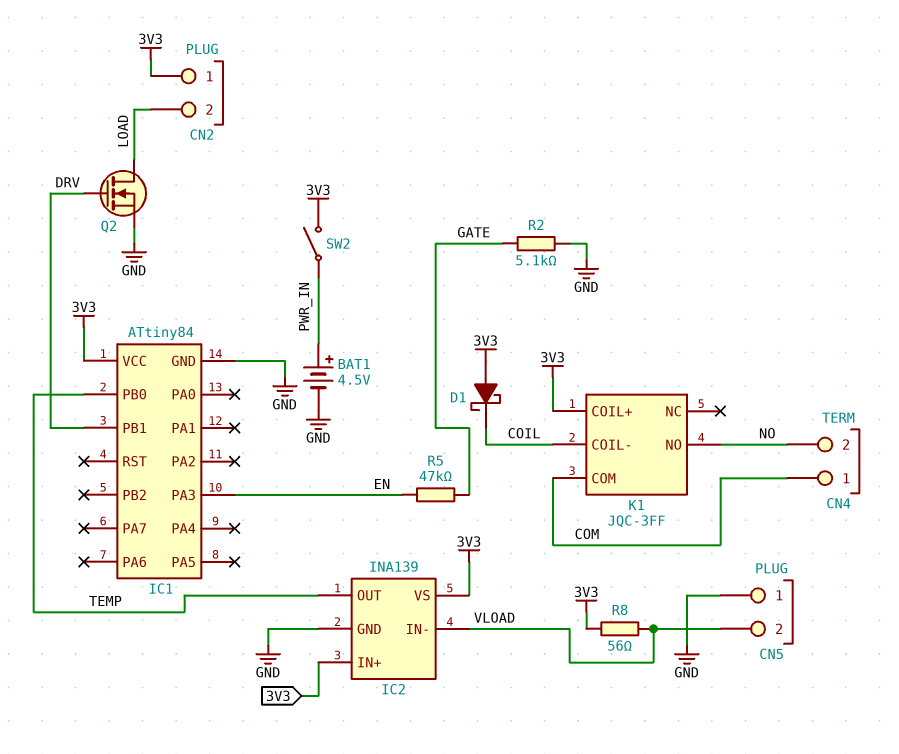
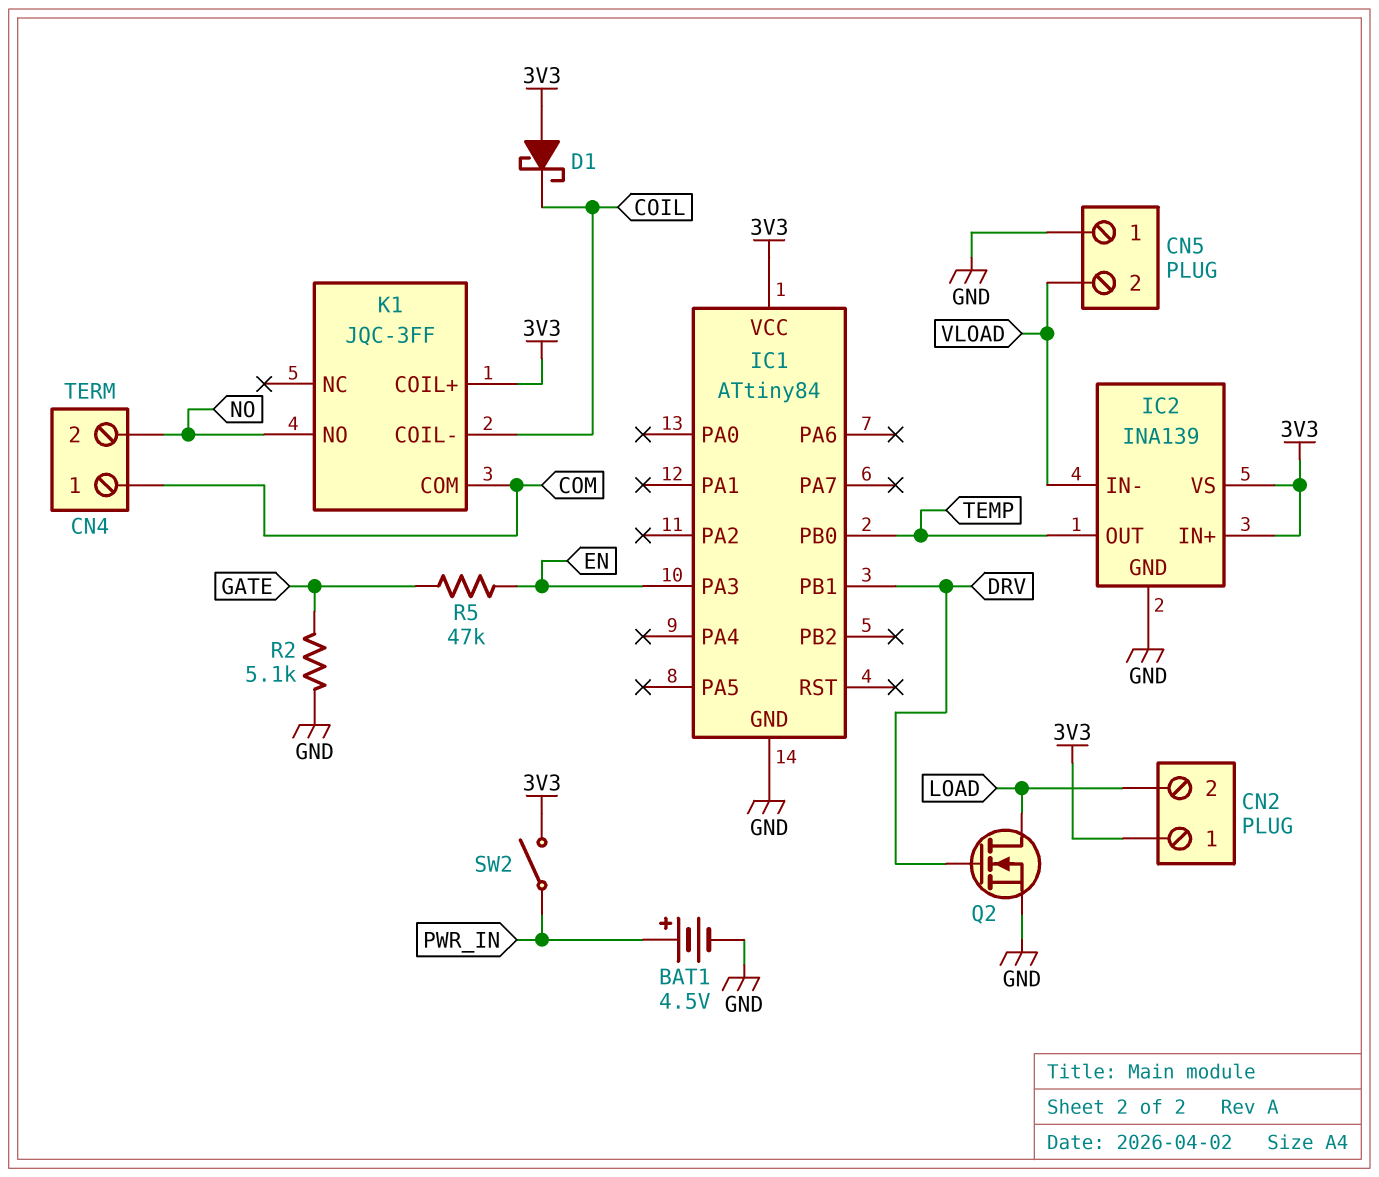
R8: 56 (3V3, VLOAD) -> none

